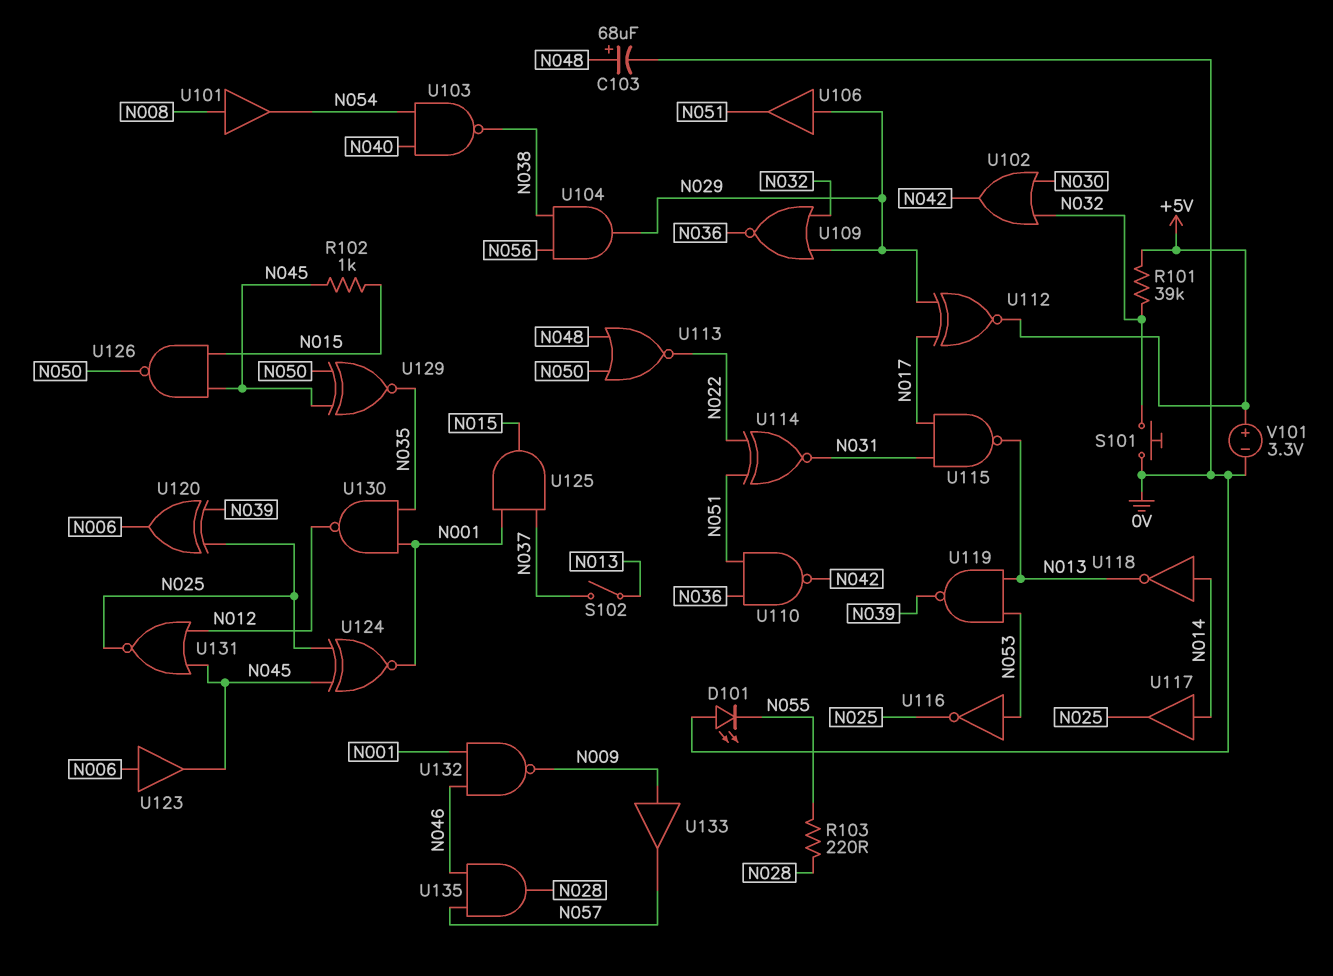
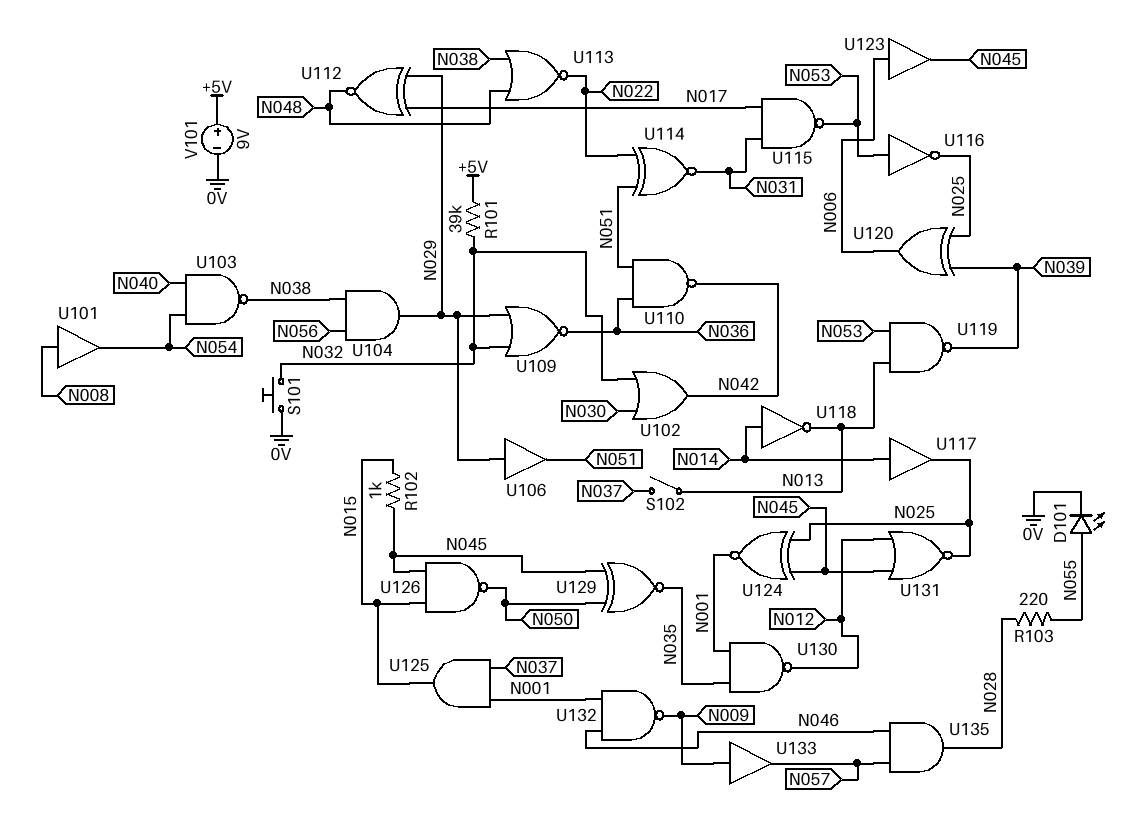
C103: 68uF (plus N048, minus 0V) -> none
D101: LED (A 0V, K N055) -> LED (A N055, K 0V)
U112: XNOR (in N017, in N029, out +5V) -> XNOR (in N017, in N029, out N048)
U113: NOR (in N048, in N050, out N022) -> NOR (in N038, in N048, out N022)
U115: NAND (in N017, in N031, out N013) -> NAND (in N017, in N031, out N053)
V101: 3.3V (plus +5V, minus 0V) -> 9V (plus +5V, minus 0V)

